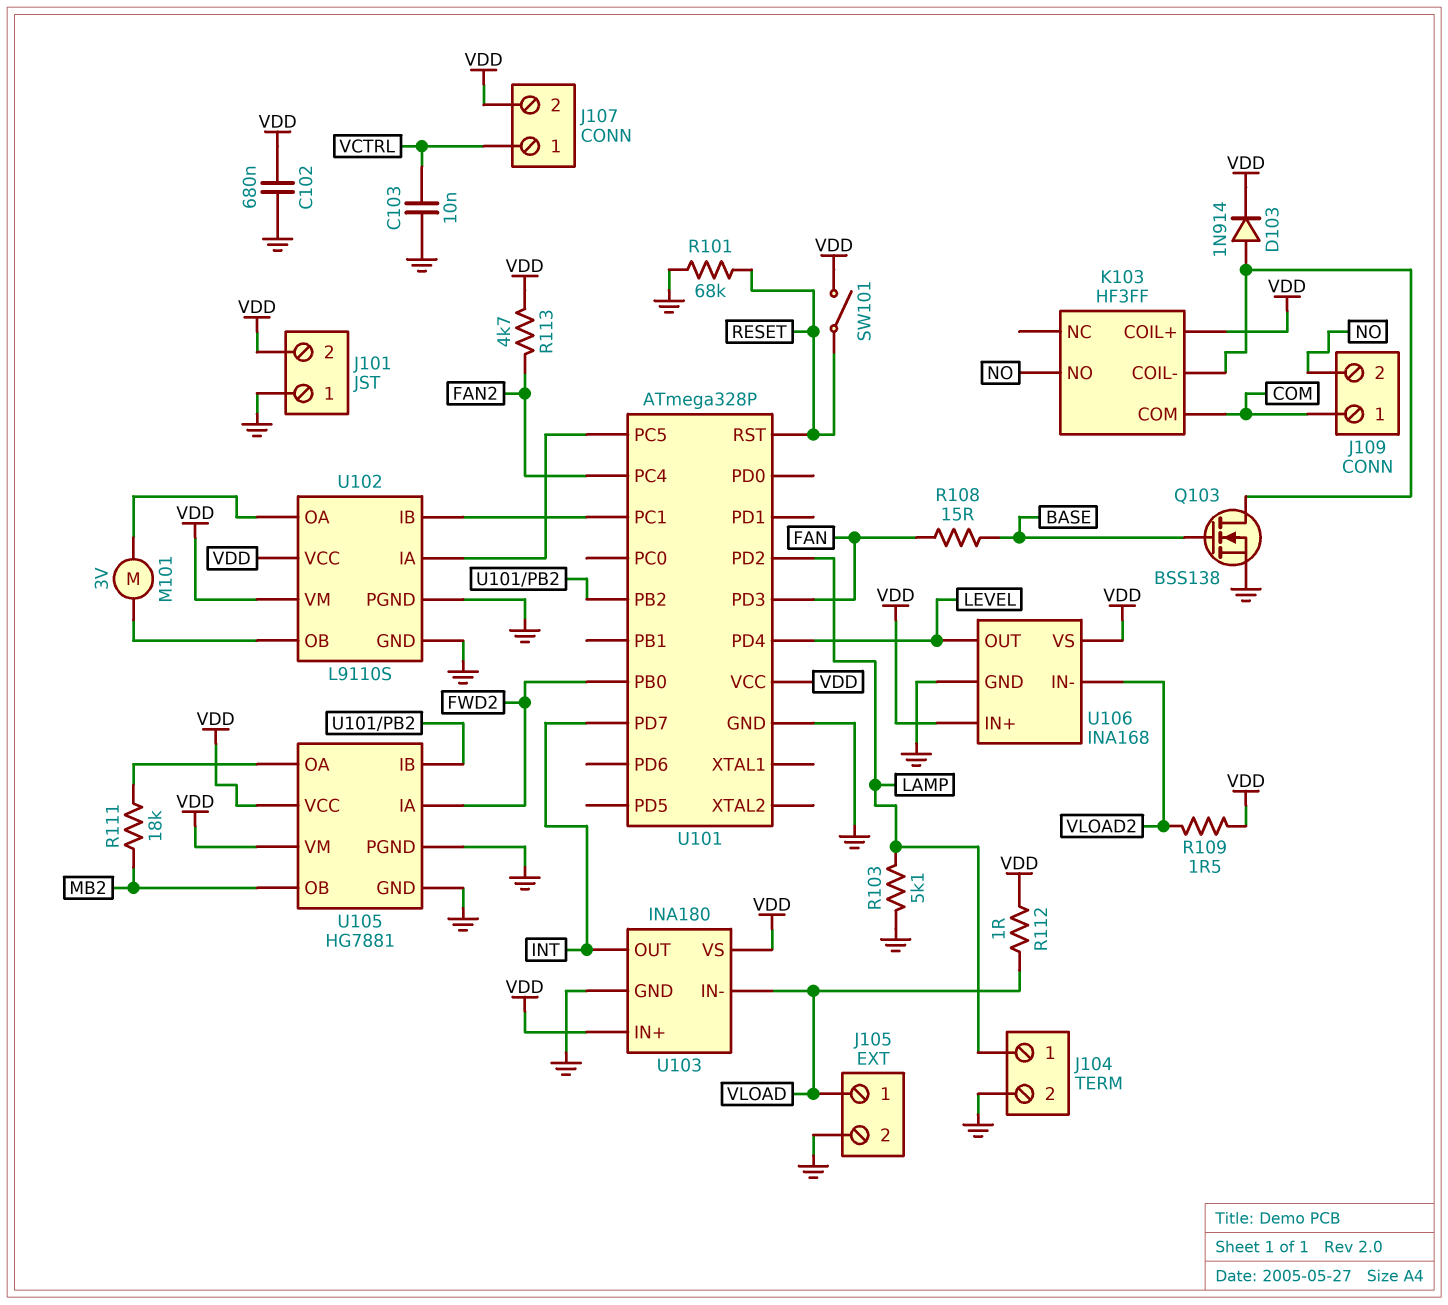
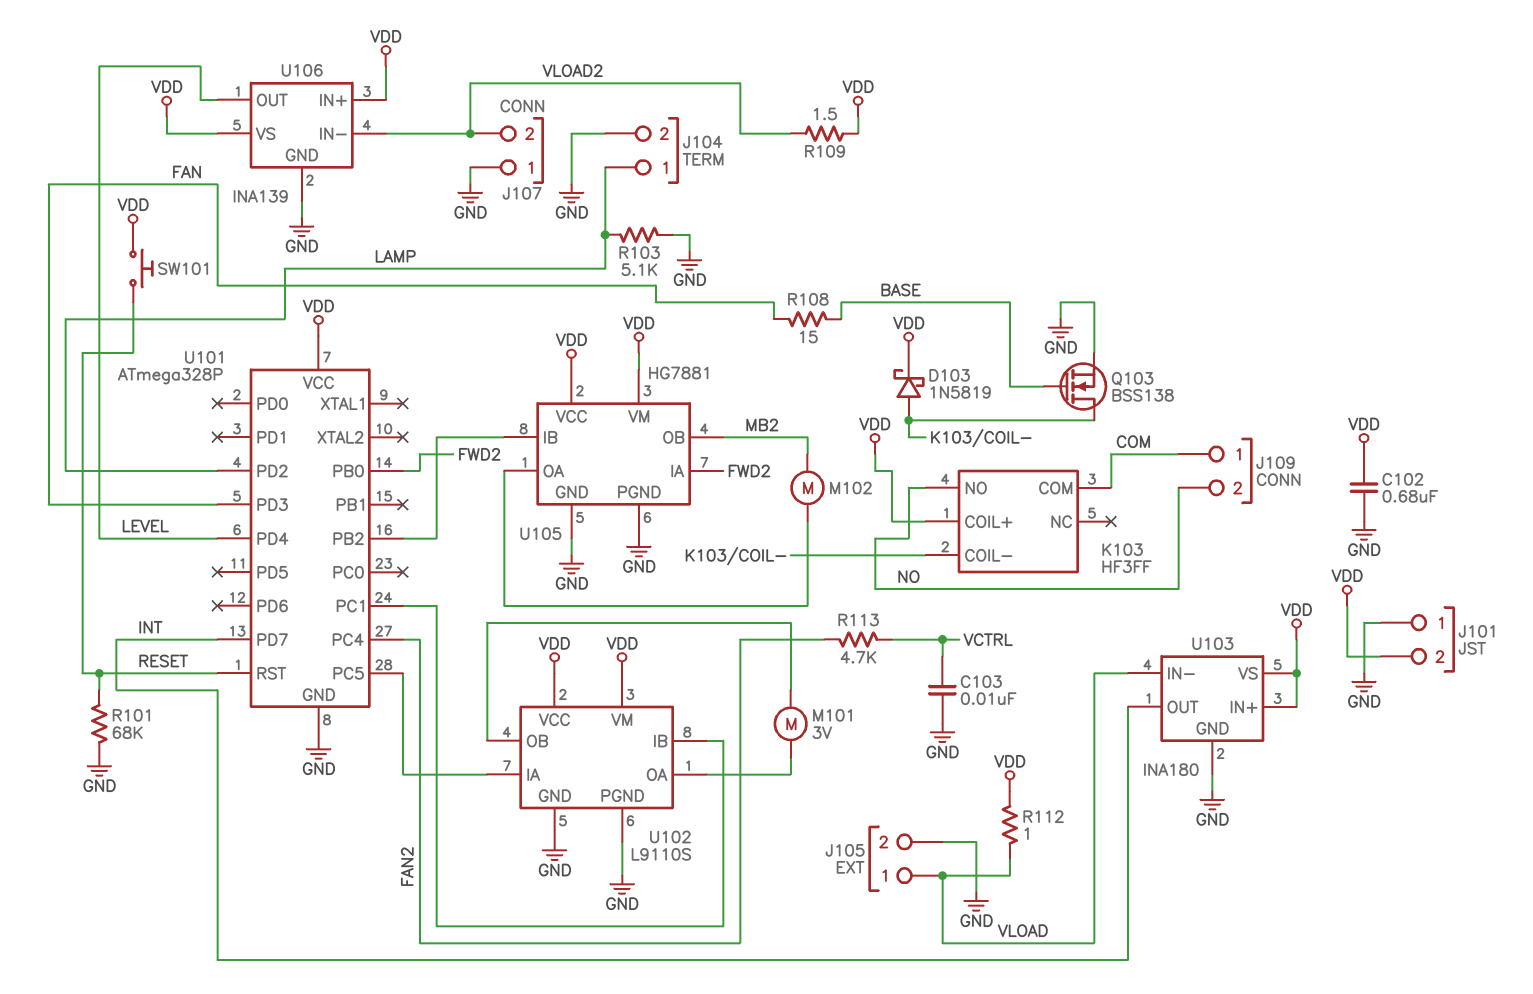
D103: diode 1N914 (A K103/COIL-, K VDD) -> schottky 1N5819 (A K103/COIL-, K VDD)
J107 pin 1: VCTRL -> GND
J107 pin 2: VDD -> VLOAD2
M102: none -> motor (MB2, U105/OA)
R111: 18k (MB2, U105/OA) -> none
R113: 4.7k (FAN2, VDD) -> 4.7k (FAN2, VCTRL)
SW101: switch (RESET, VDD) -> button (RESET, VDD)
U106: INA168 -> INA139

